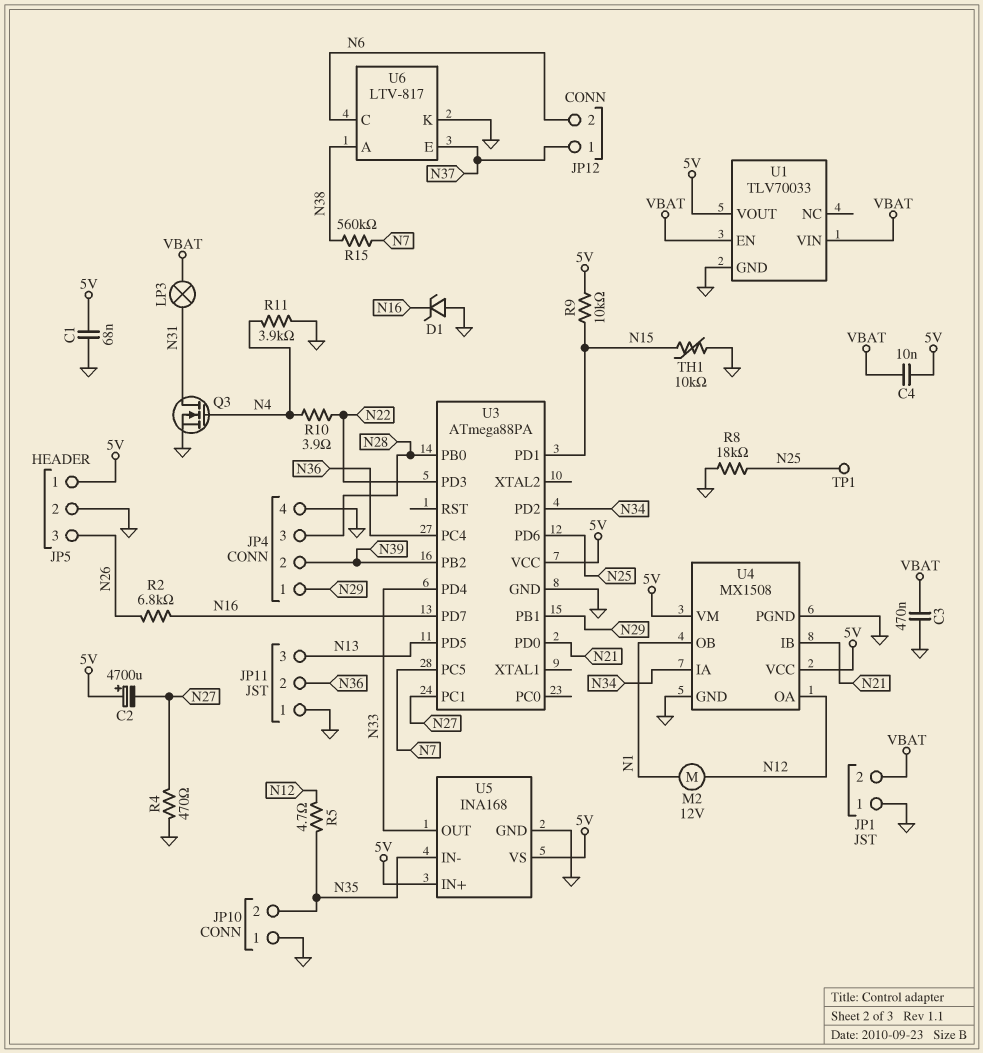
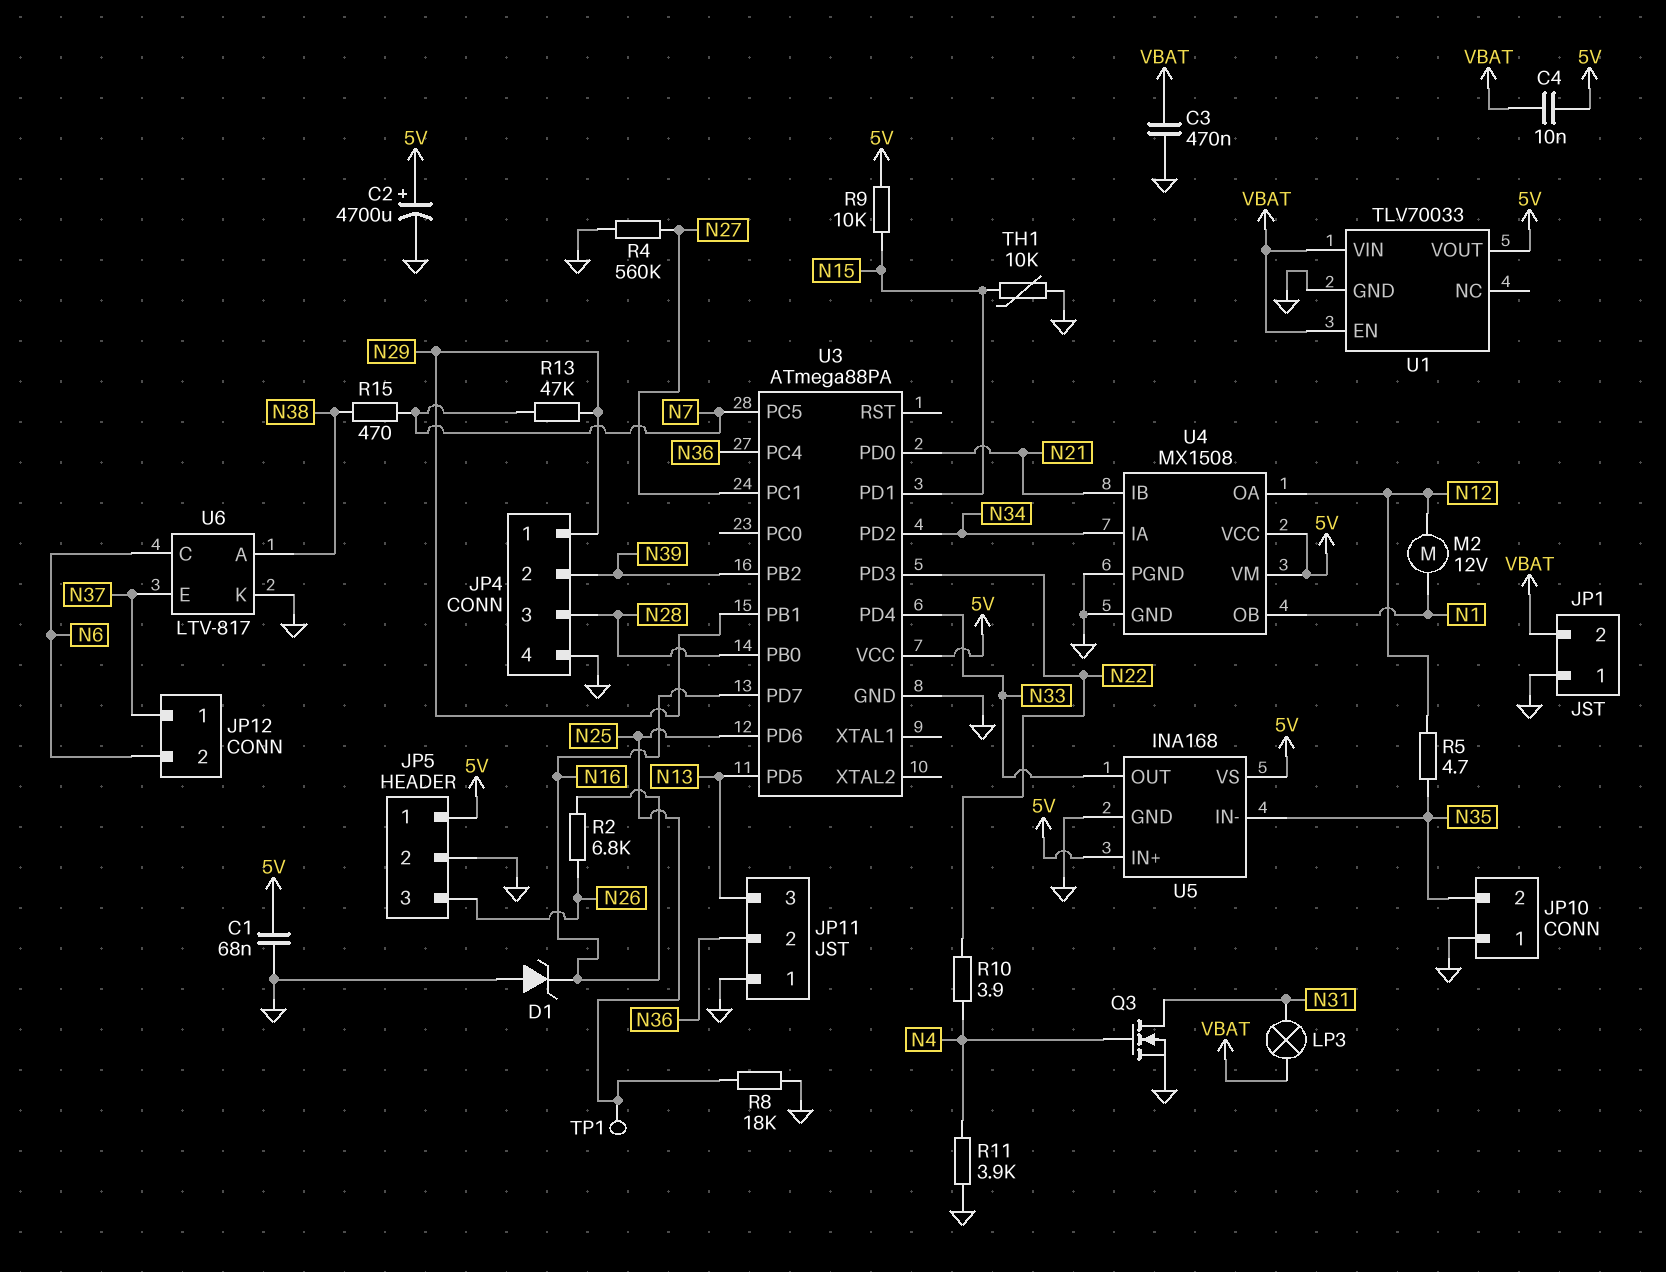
C2: 4700uF (plus 5V, minus N27) -> 4700uF (plus 5V, minus GND)
R4: 470 (GND, N27) -> 560k (GND, N27)
R13: none -> 47k (N7, N29)
R15: 560k (N7, N38) -> 470 (N7, N38)

